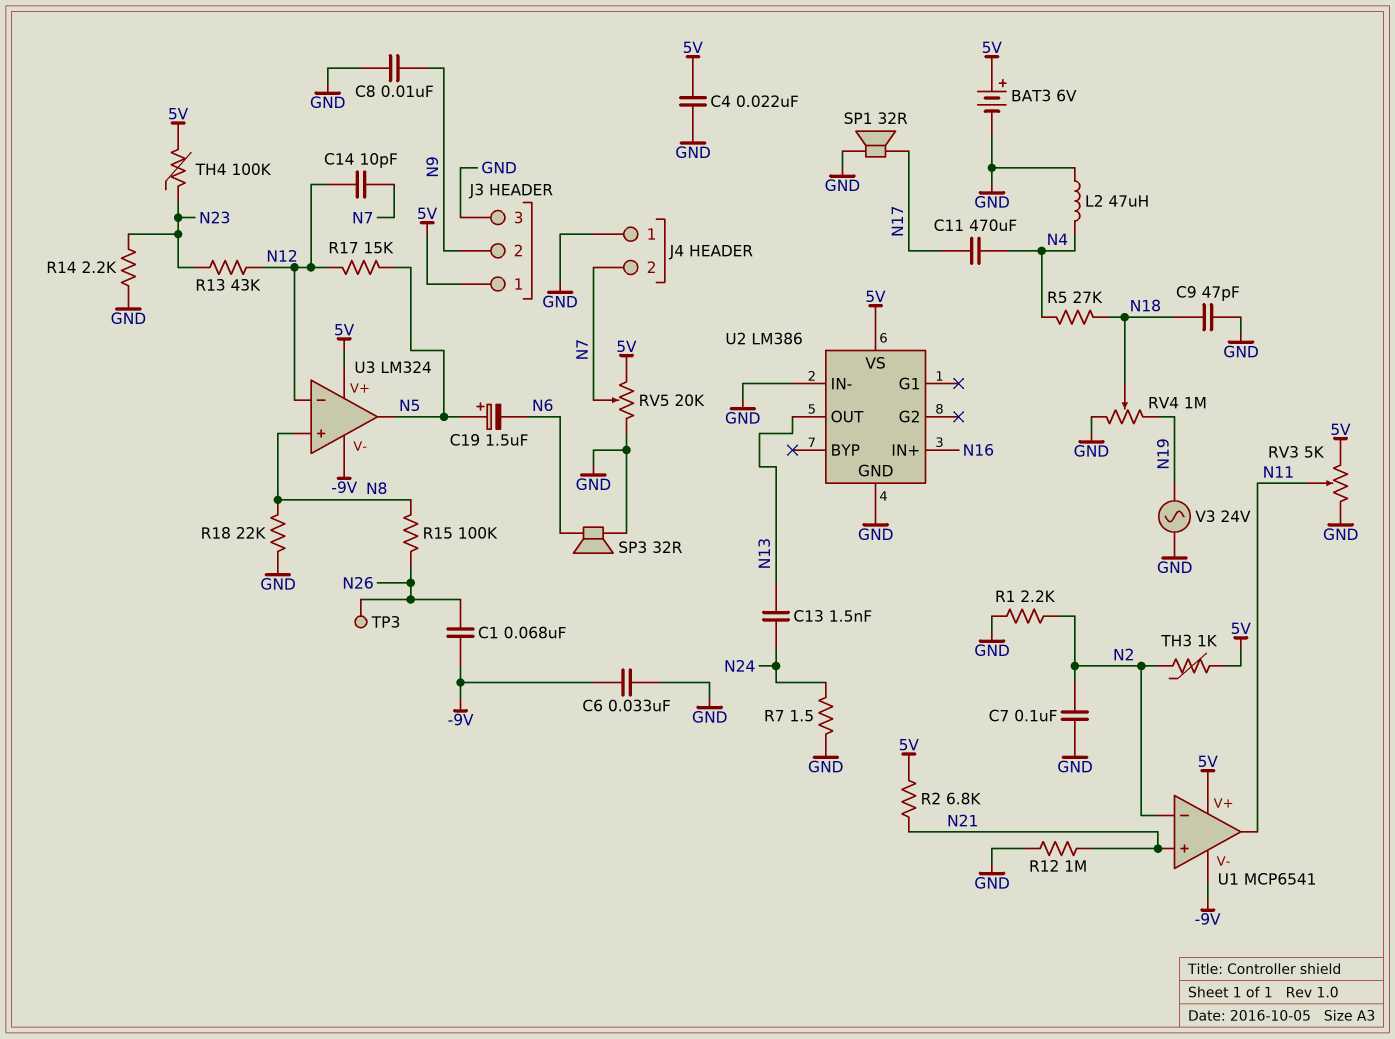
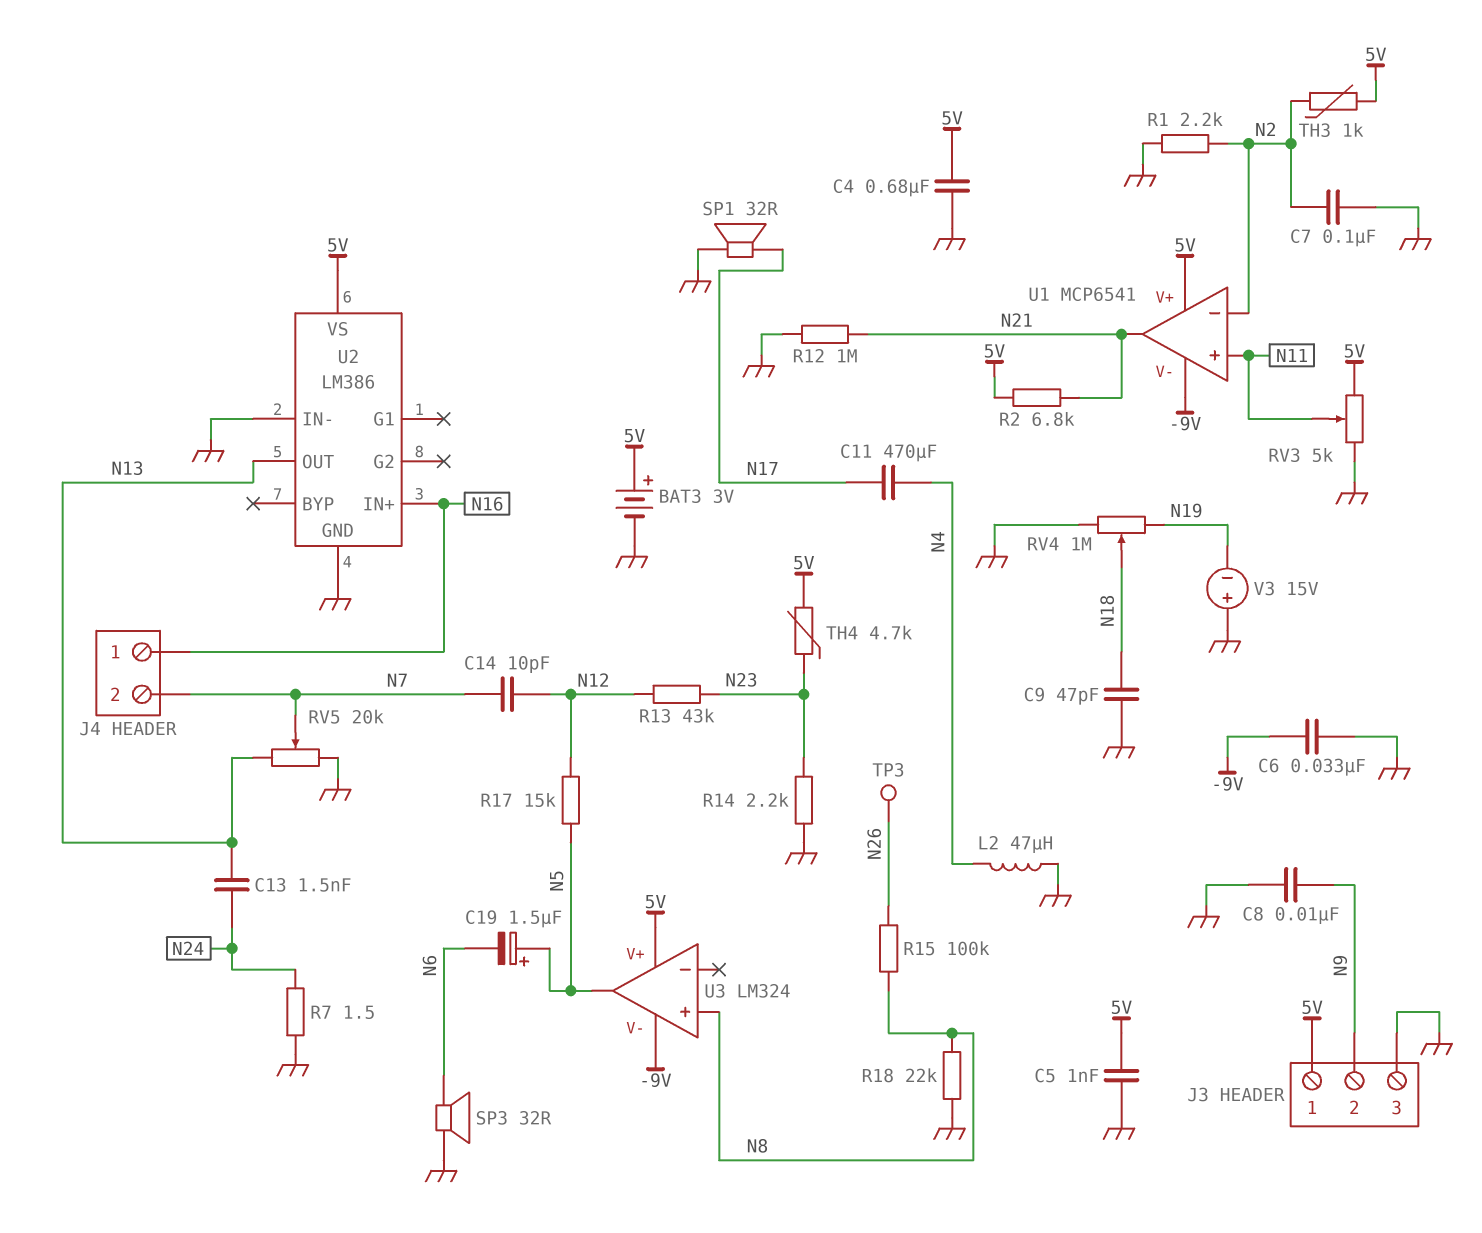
BAT3: 6V (plus 5V, minus GND) -> 3V (plus 5V, minus GND)
C1: 68nF (-9V, N26) -> none
C4: 22nF (5V, GND) -> 680nF (5V, GND)
C5: none -> 1nF (5V, GND)
J4 pin 1: GND -> N16
R5: 27k (N4, N18) -> none
RV5: 20k (5V, GND, wiper N7) -> 20k (GND, N13, wiper N7)
TH4: 100k (5V, N23) -> 4.7k (5V, N23)
U1 pin in+: N21 -> N11
U1 pin out: N11 -> N21
U3 pin in-: N12 -> none
V3: AC 24V (GND, N19) -> 15V (plus GND, minus N19)

